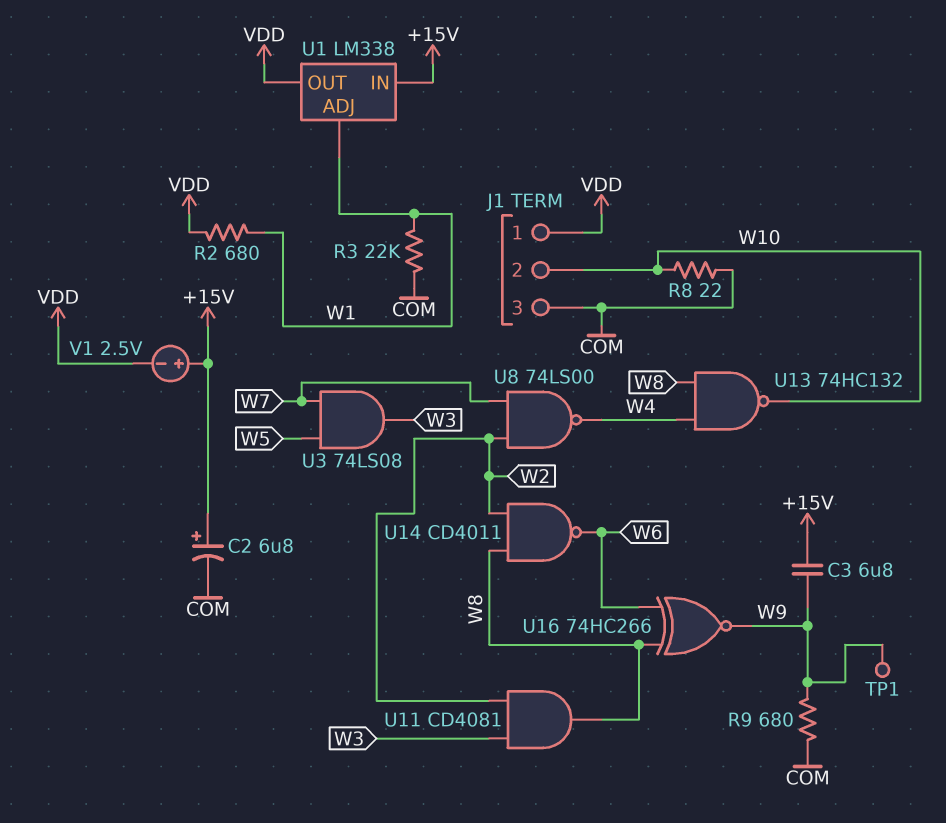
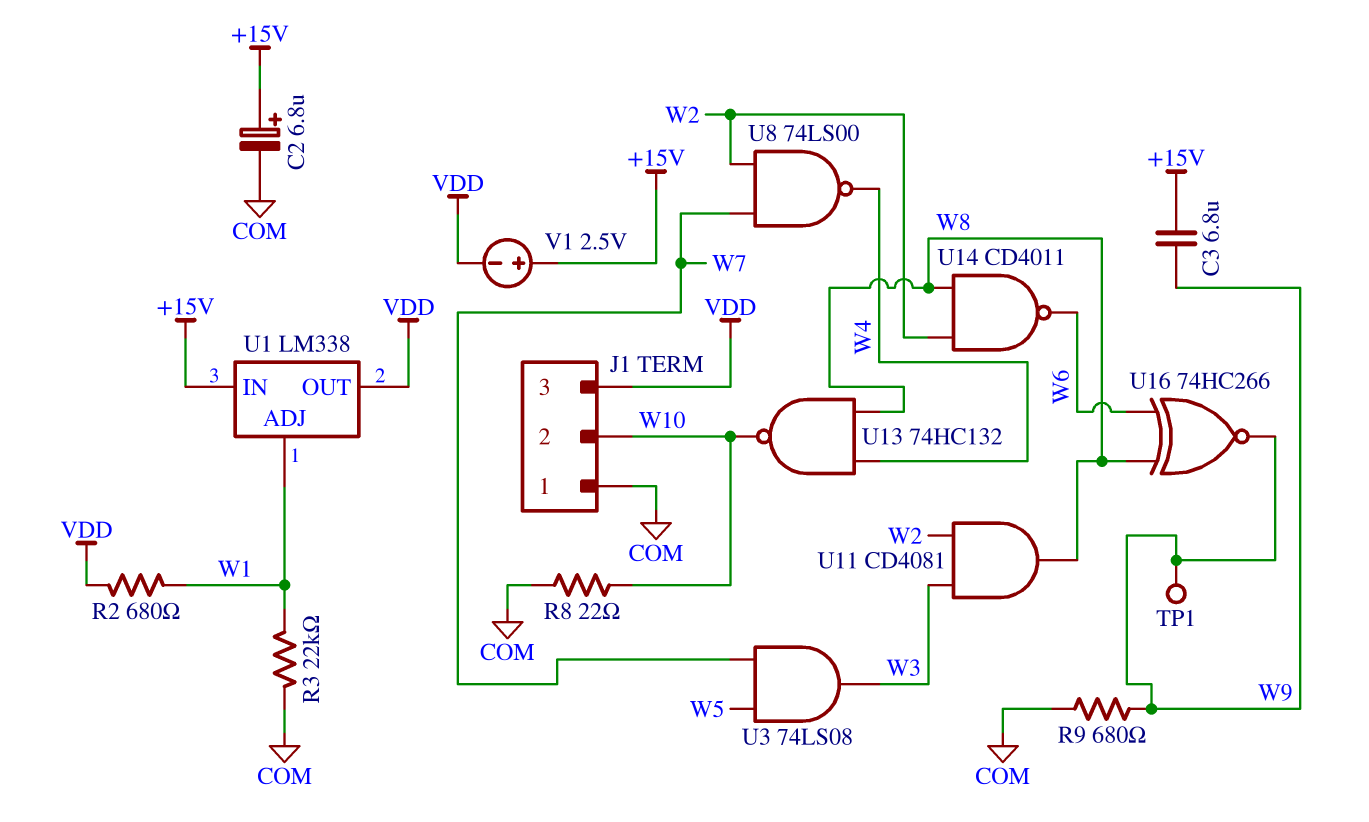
J1 pin 1: VDD -> COM
J1 pin 3: COM -> VDD

